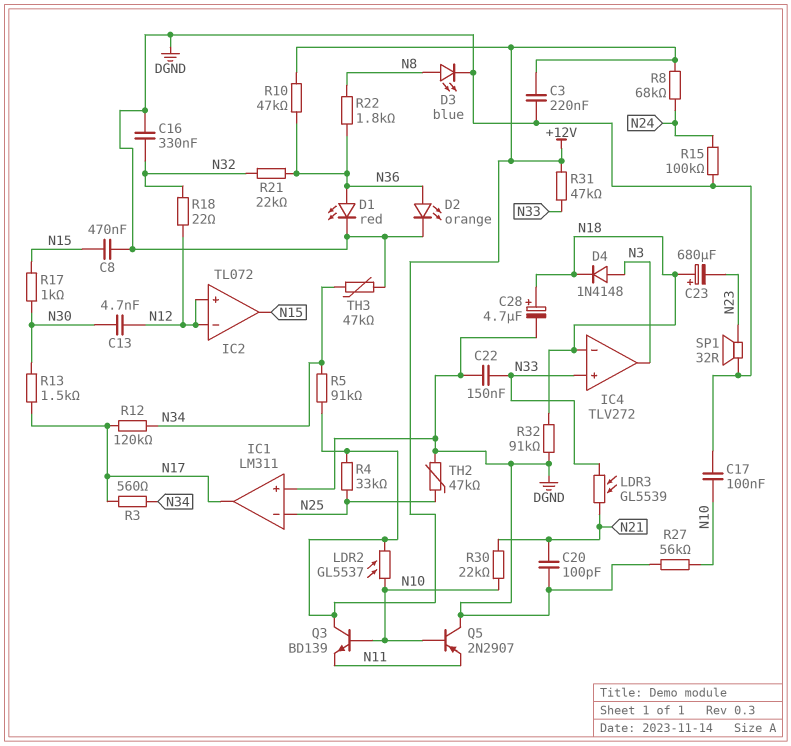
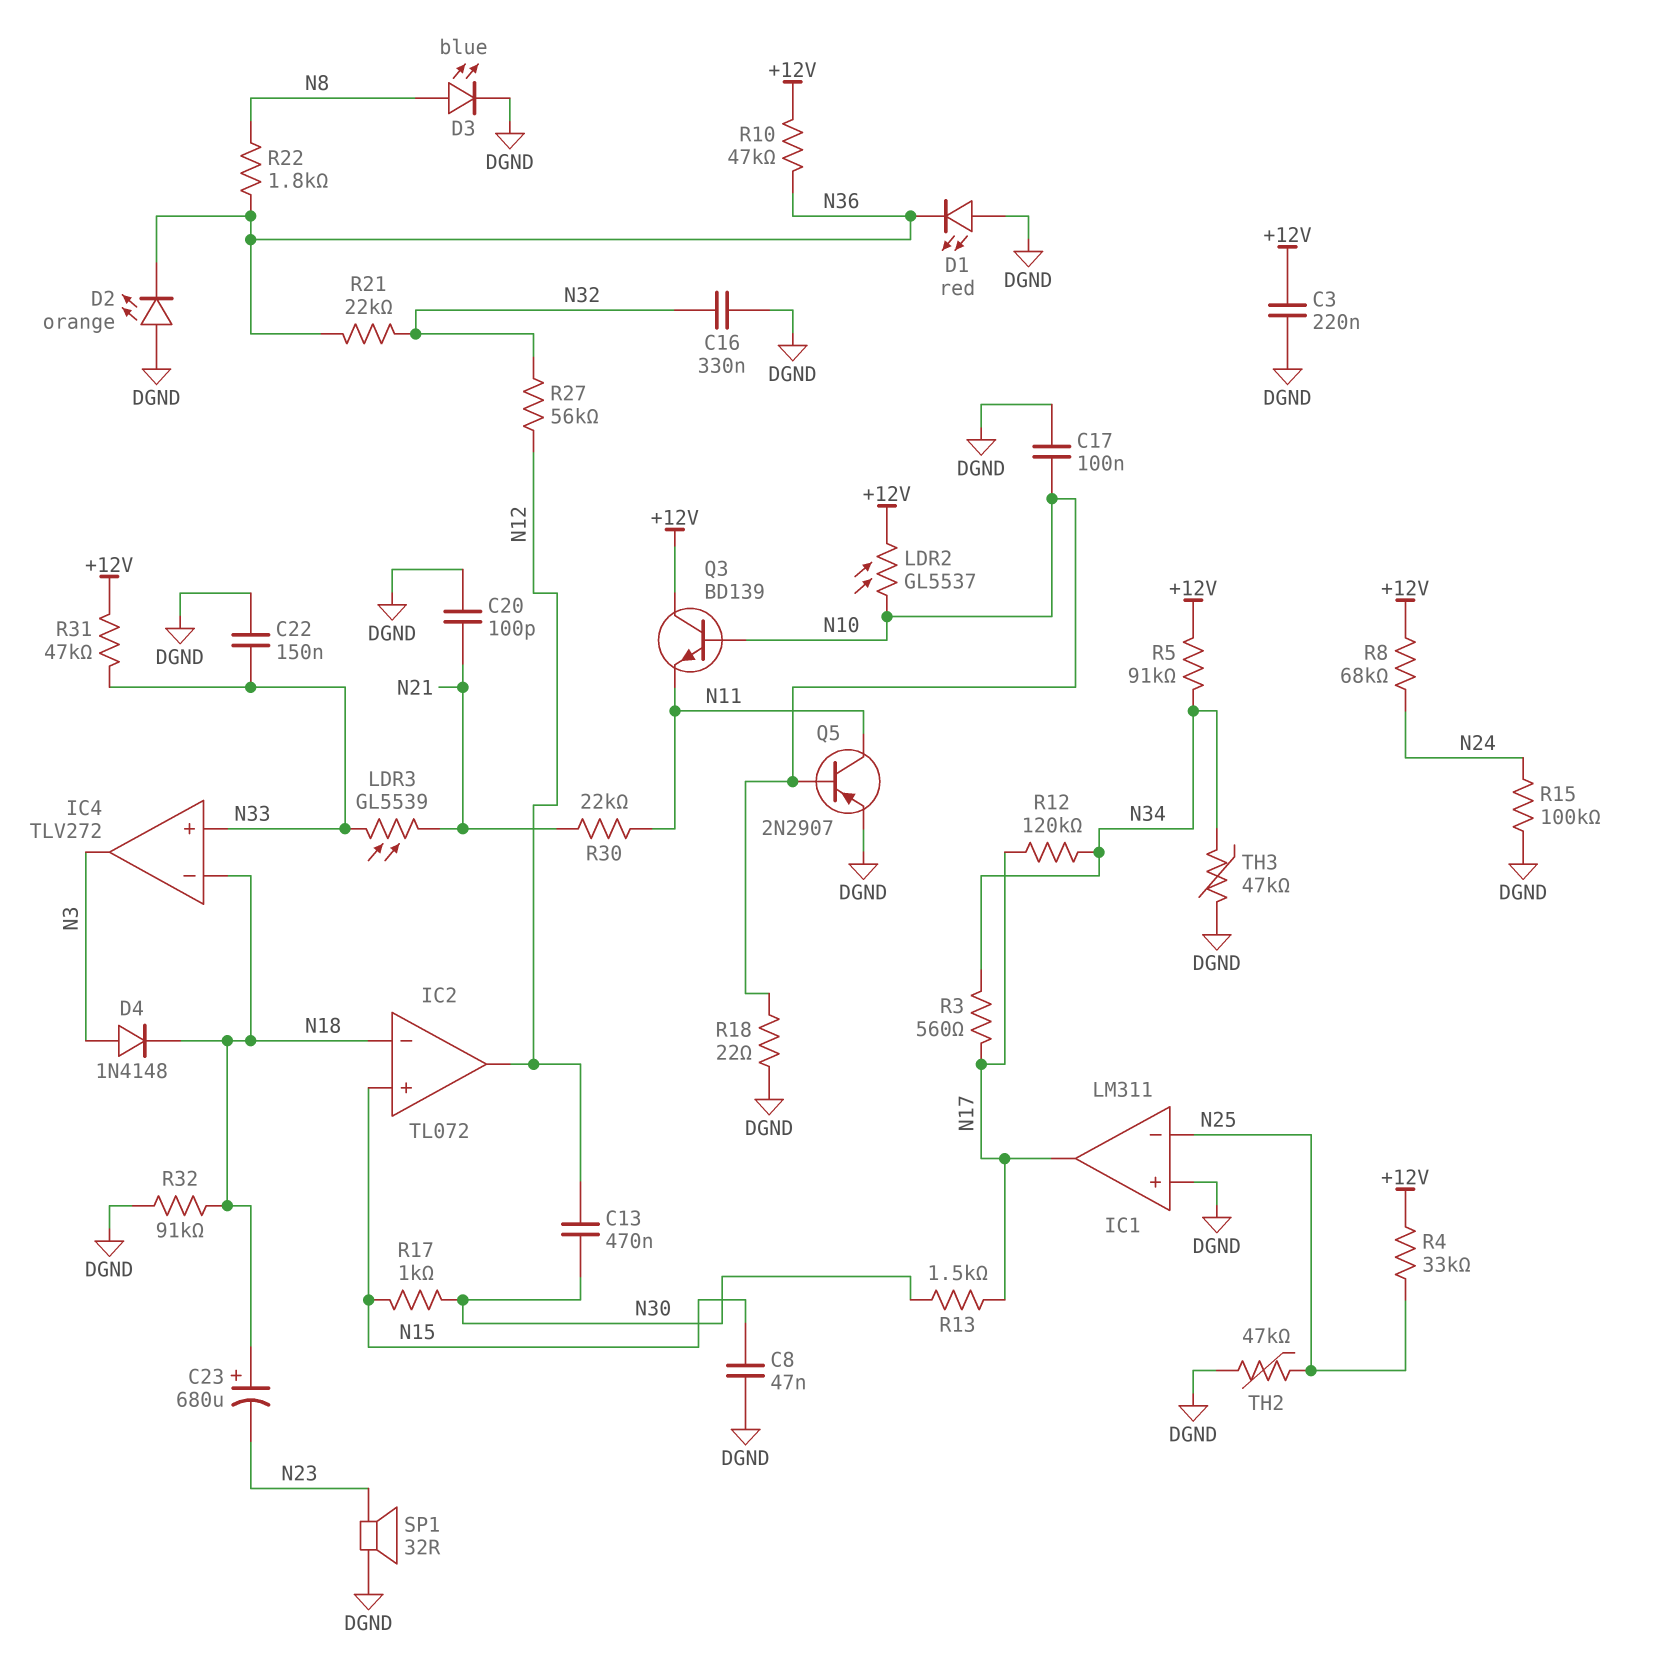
C8: 470nF (DGND, N15) -> 47nF (DGND, N15)
C13: 4.7nF (N12, N30) -> 470nF (N12, N30)
C28: 4.7uF (plus N18, minus DGND) -> none
D1: LED red (A N36, K DGND) -> LED red (A DGND, K N36)
D2: LED orange (A N36, K DGND) -> LED orange (A DGND, K N36)
IC2 pin in+: N12 -> N15
IC2 pin in-: N12 -> N18
IC2 pin out: N15 -> N12
Q5: PNP 2N2907 (B N10, C DGND, E N11) -> PNP 2N2907 (B N10, C N11, E DGND)
R18: 22 (N12, N32) -> 22 (DGND, N10)
R27: 56k (DGND, N10) -> 56k (N12, N32)
R30: 22k (N10, N21) -> 22k (N11, N21)

